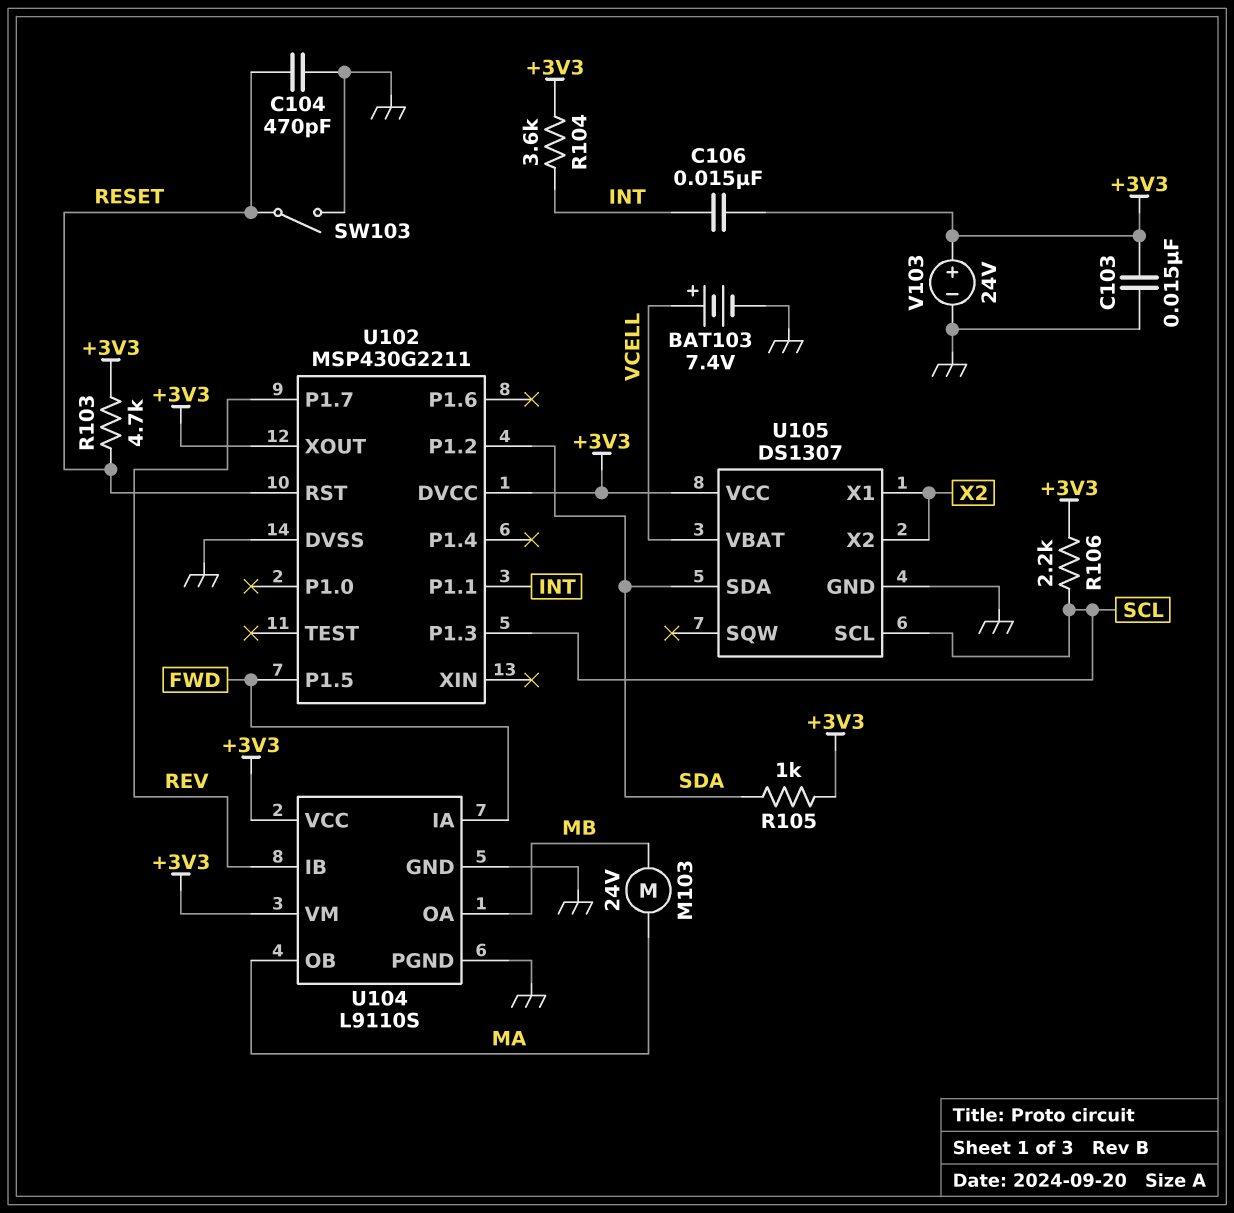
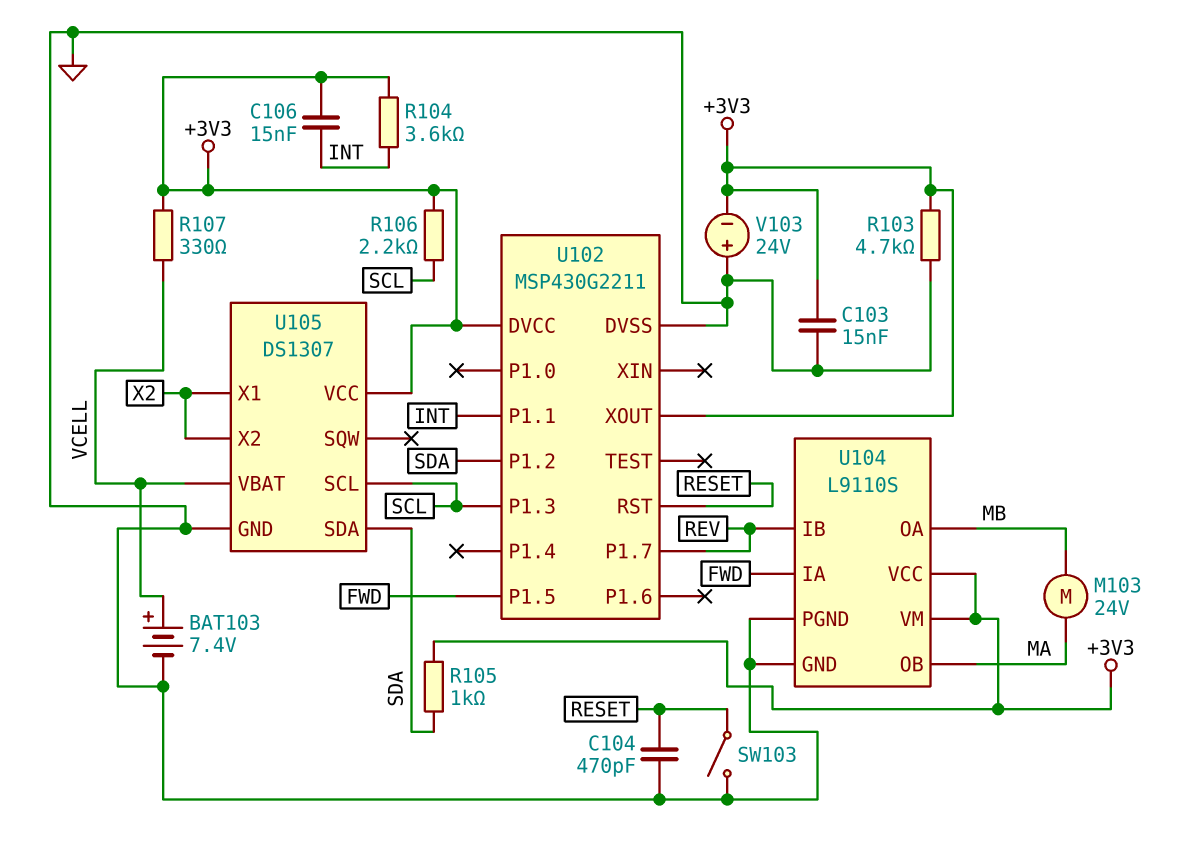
R103: 4.7k (+3V3, RESET) -> 4.7k (+3V3, GND)
R107: none -> 330 (+3V3, VCELL)
V103: 24V (plus +3V3, minus GND) -> 24V (plus GND, minus +3V3)

